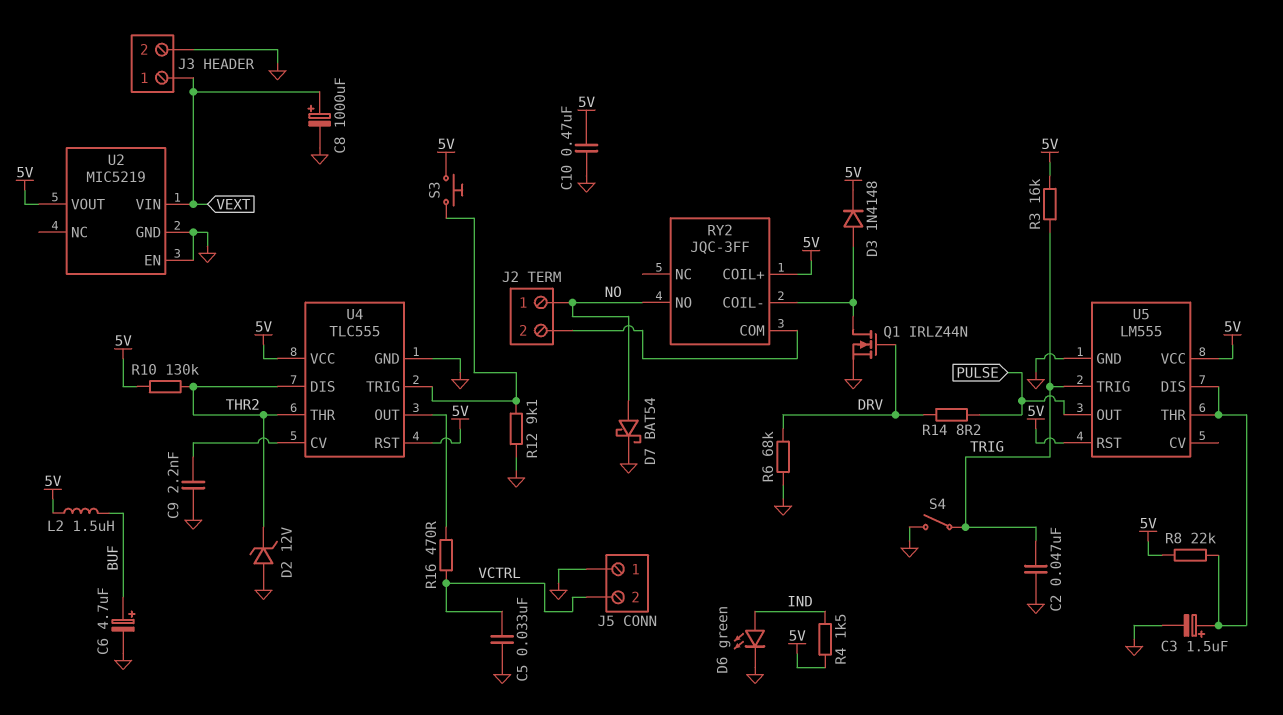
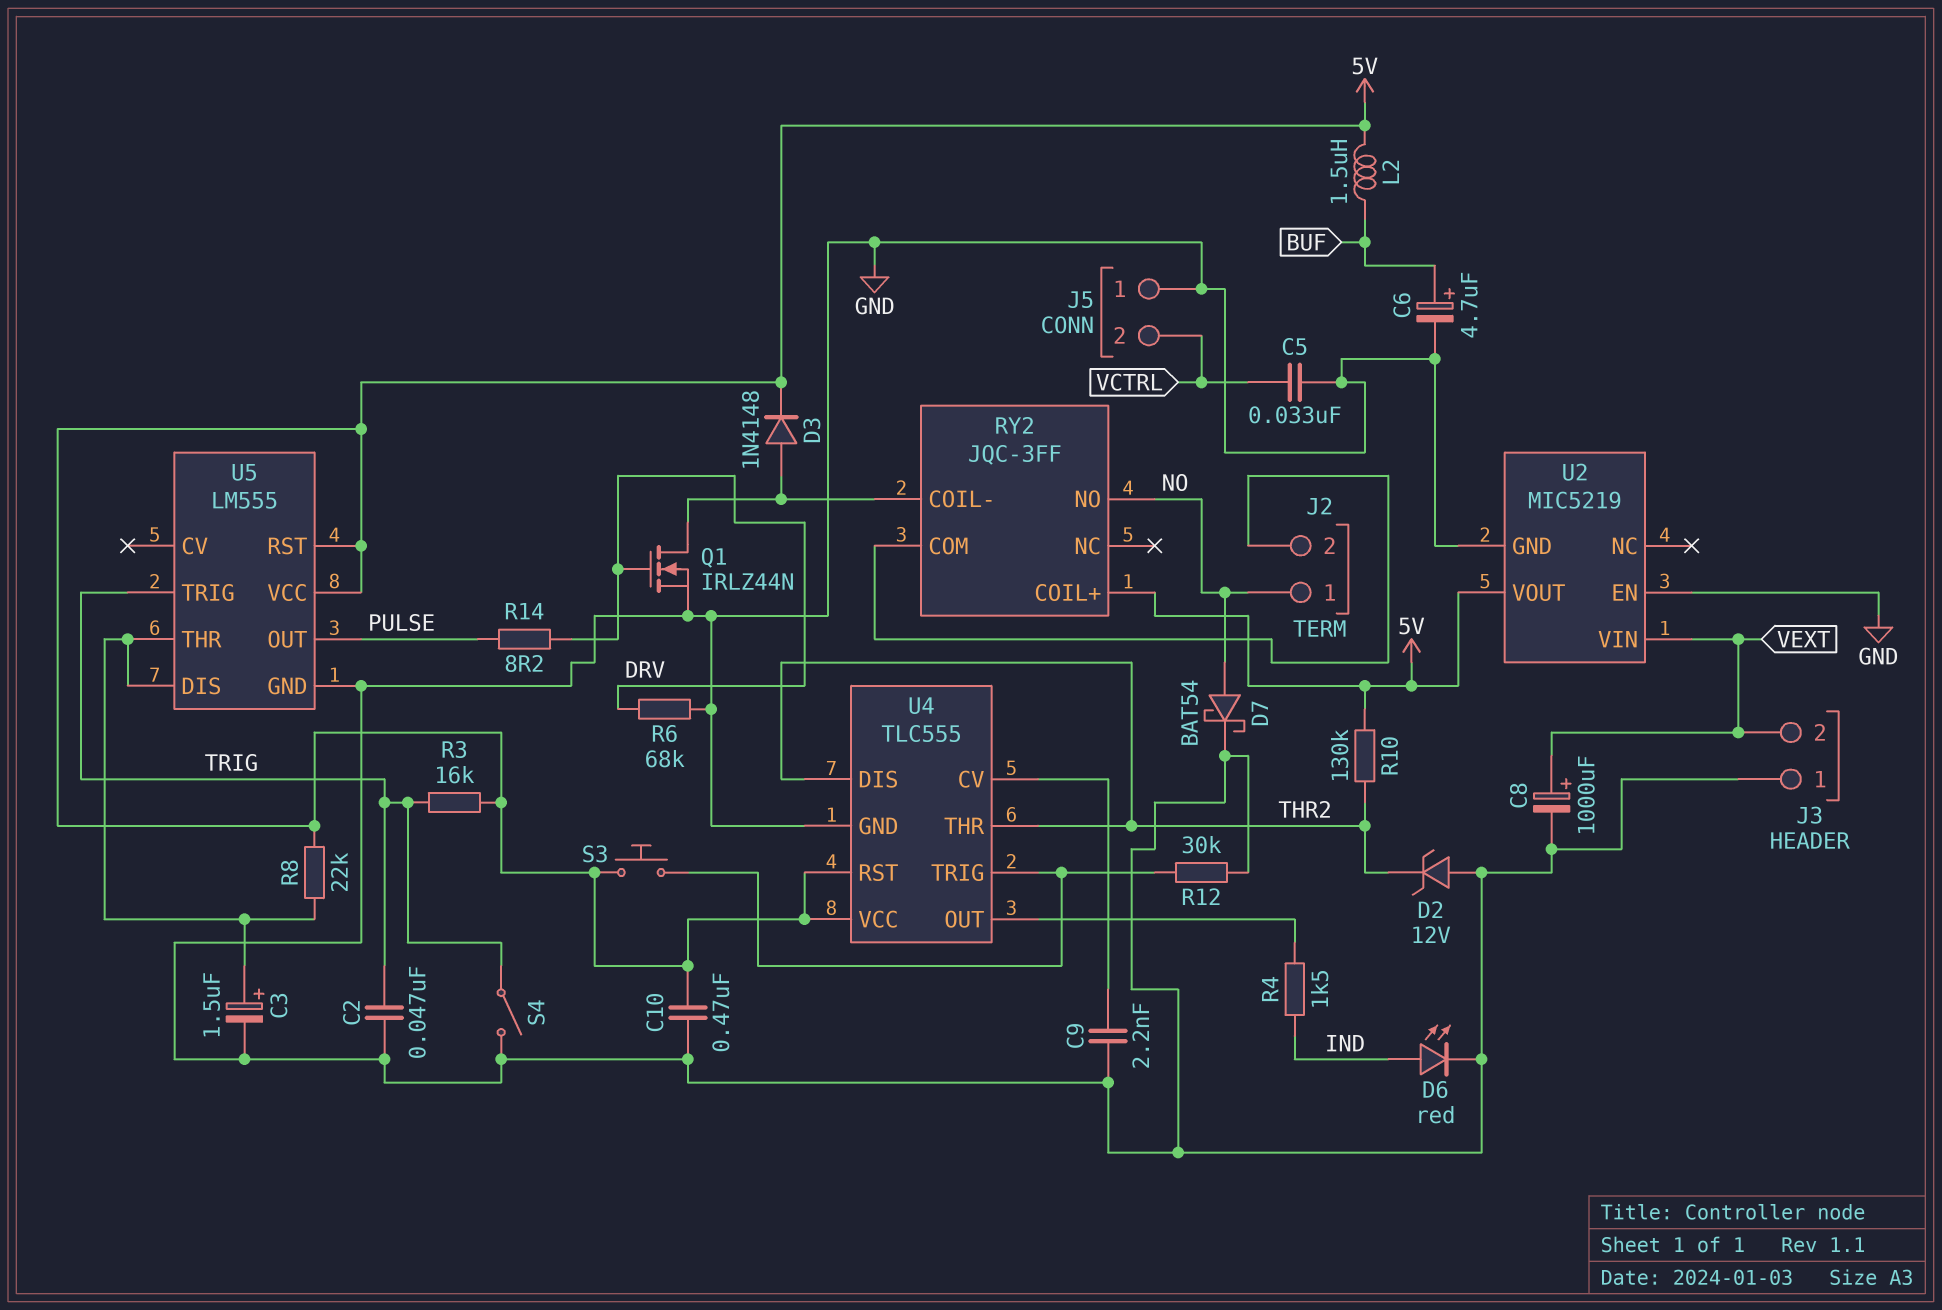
D6: LED green (A IND, K GND) -> LED red (A IND, K GND)
J3 pin 1: VEXT -> GND
J3 pin 2: GND -> VEXT
R4: 1.5k (5V, IND) -> 1.5k (IND, U4/OUT)
R12: 9.1k (GND, U4/TRIG) -> 30k (GND, U4/TRIG)
R16: 470 (U4/OUT, VCTRL) -> none

